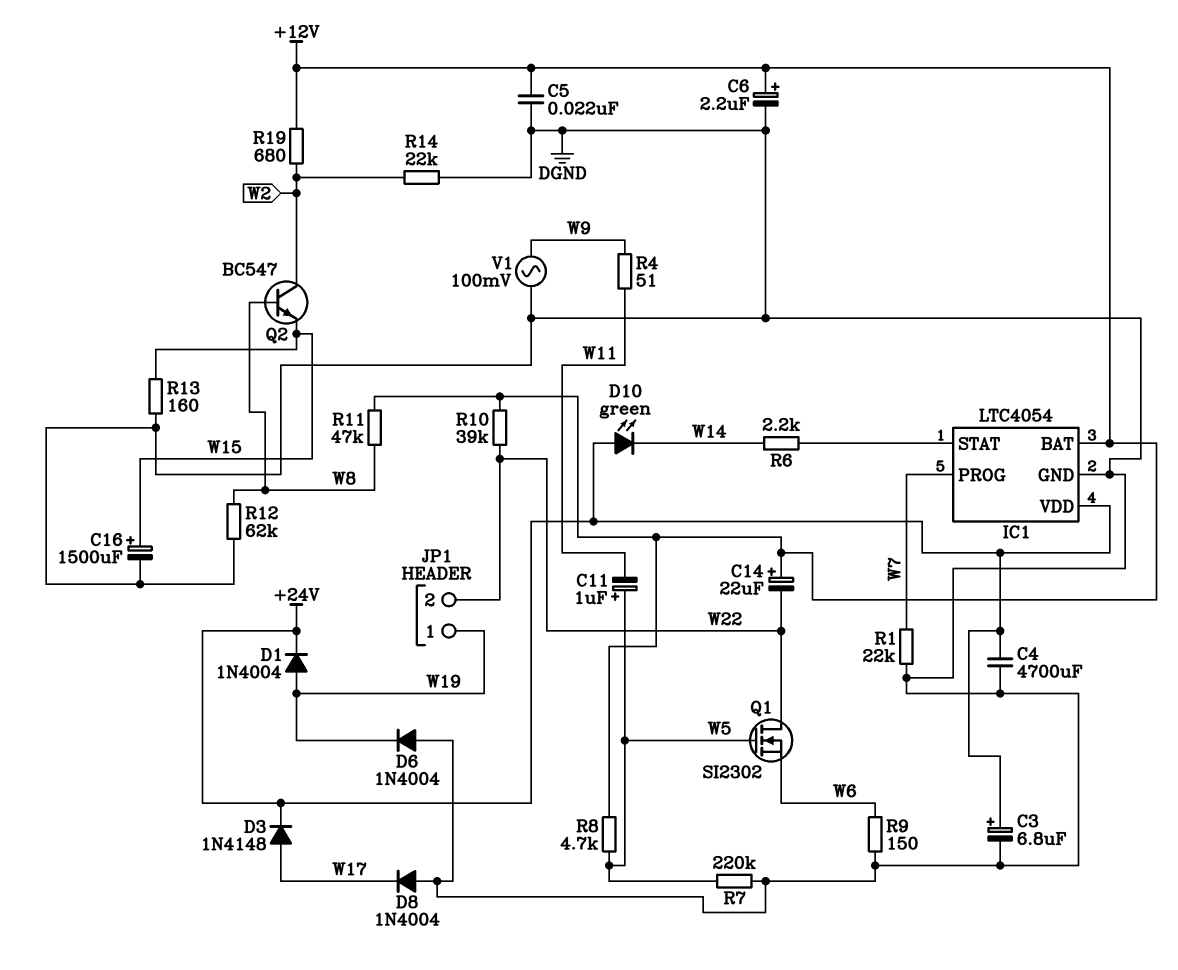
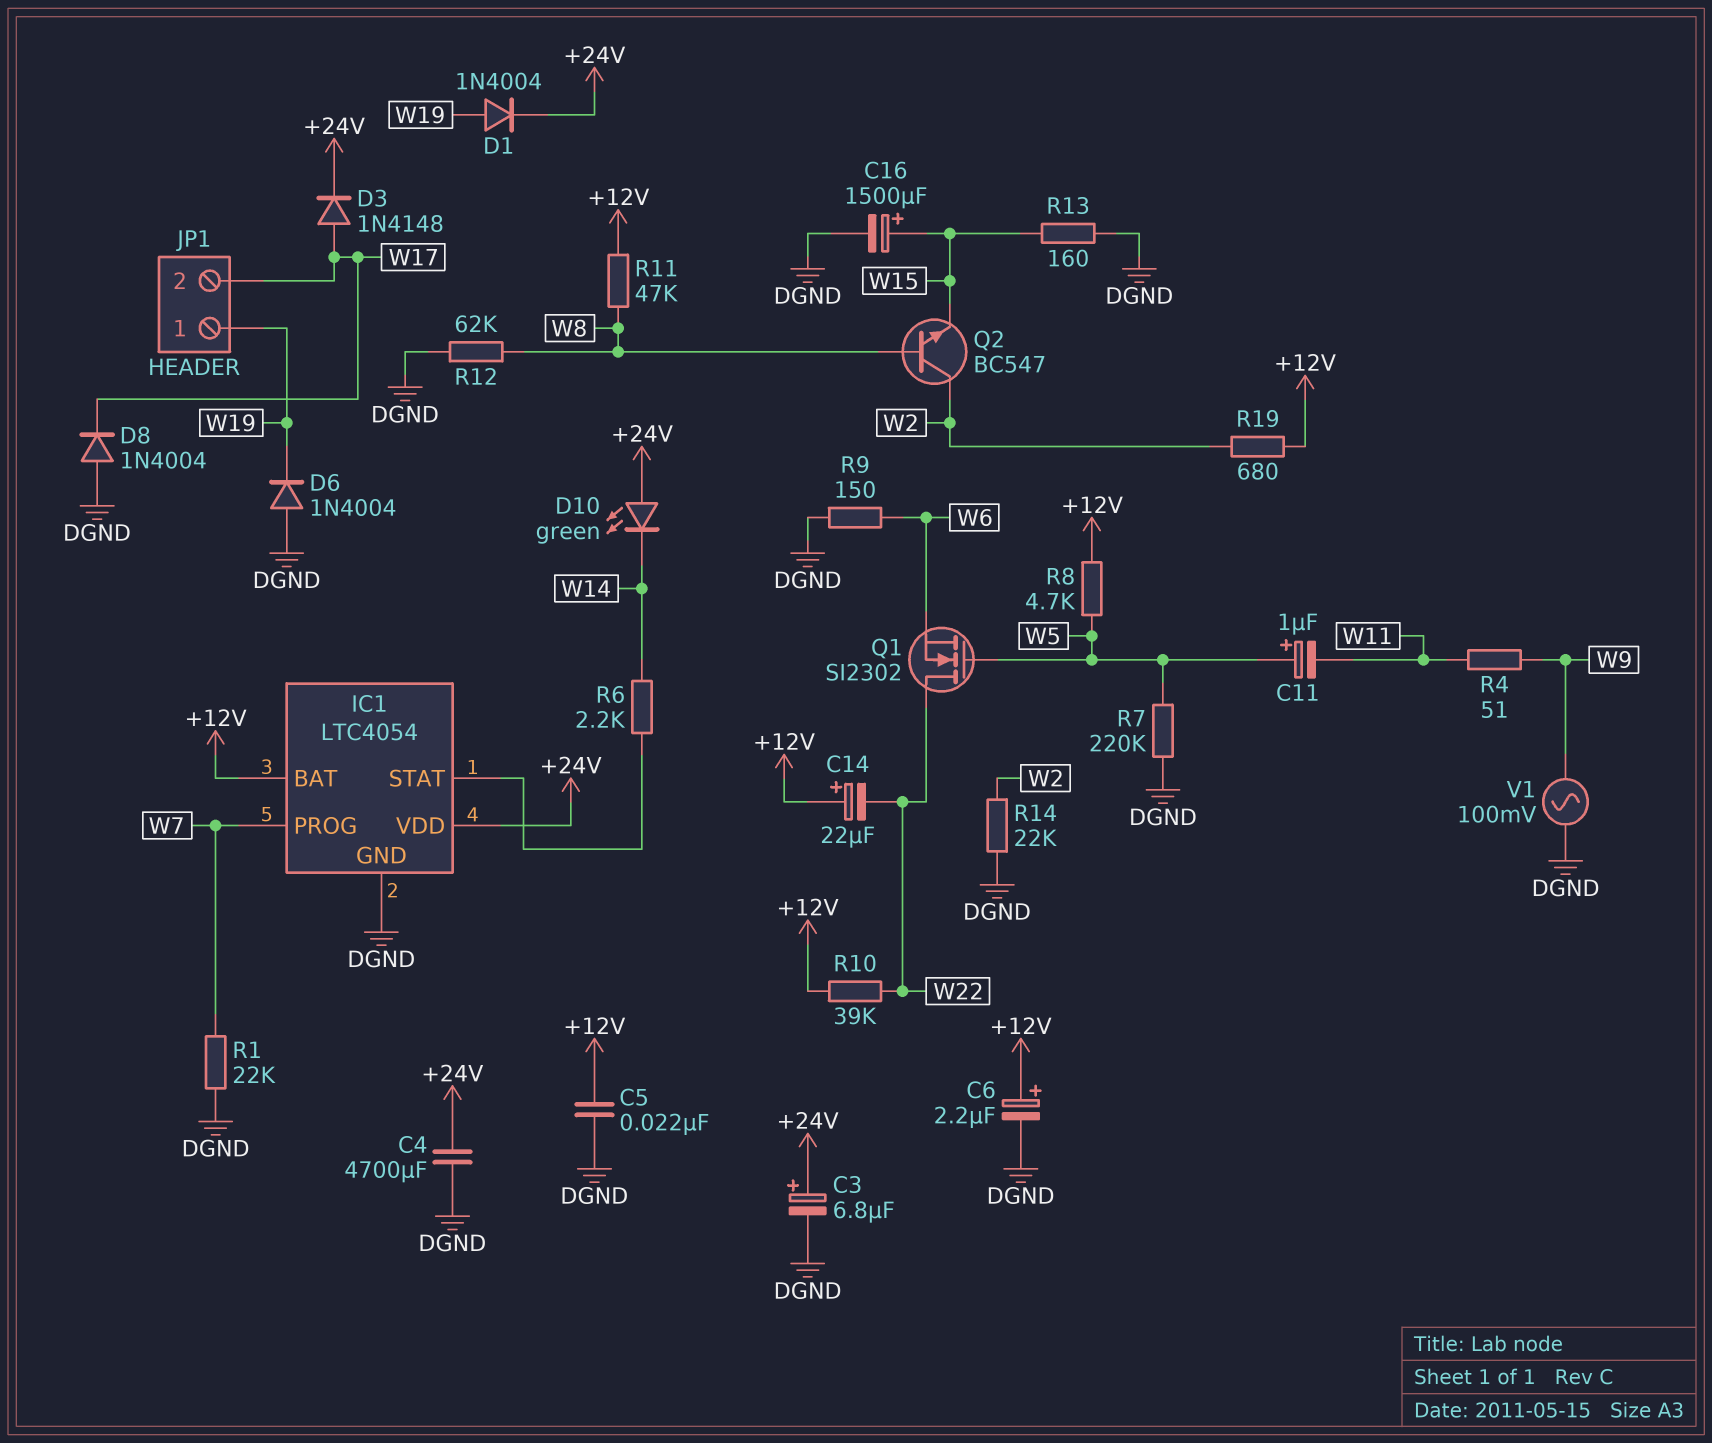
JP1 pin 2: W22 -> W17

